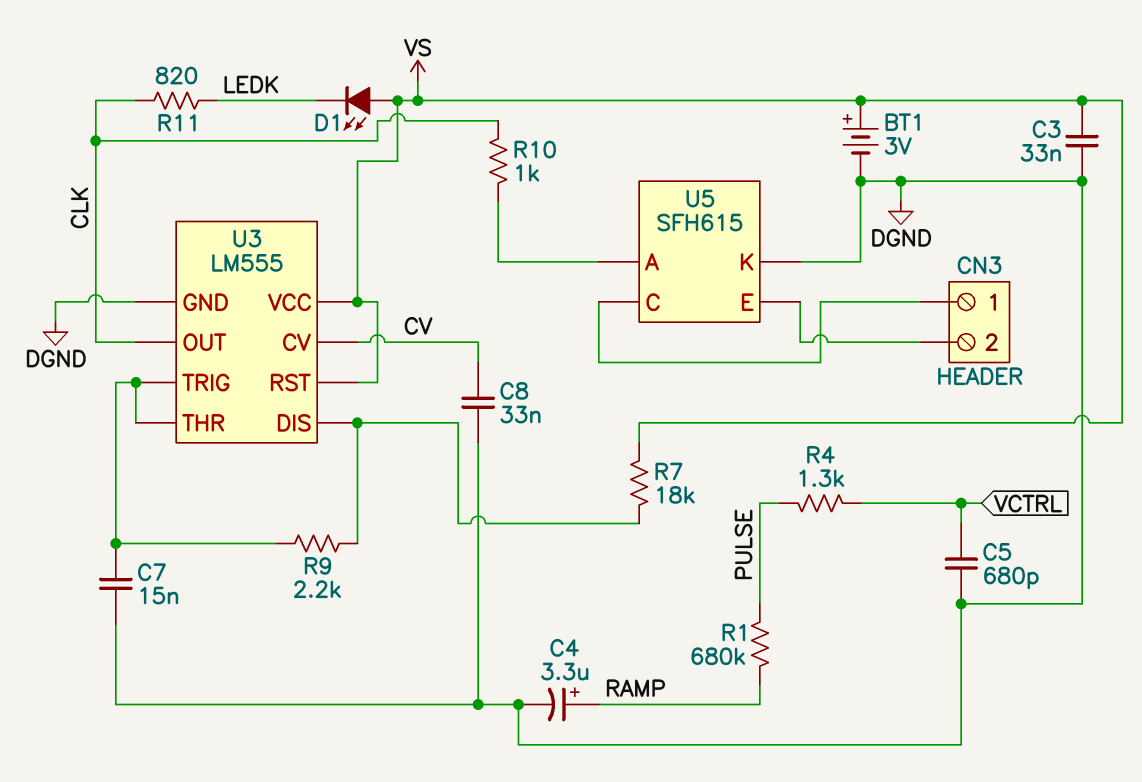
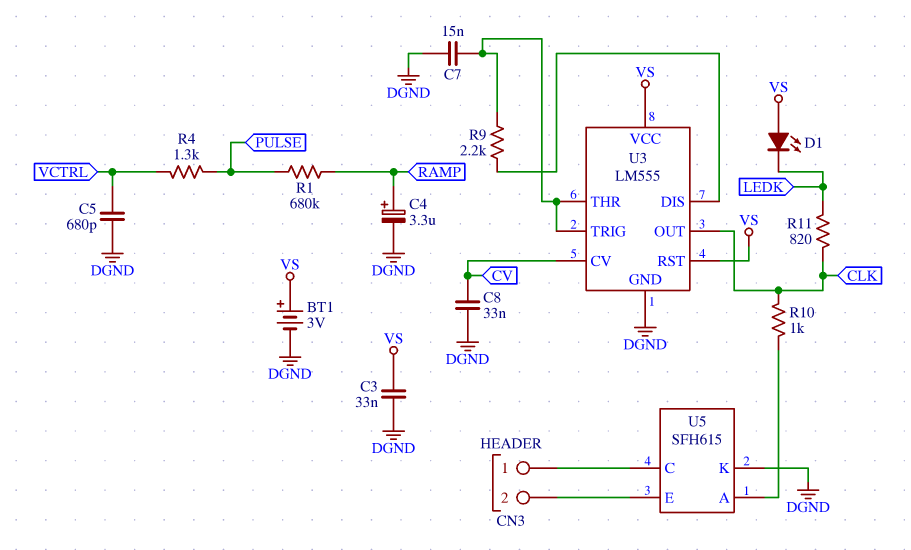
R7: 18k (U3/DIS, VS) -> none

